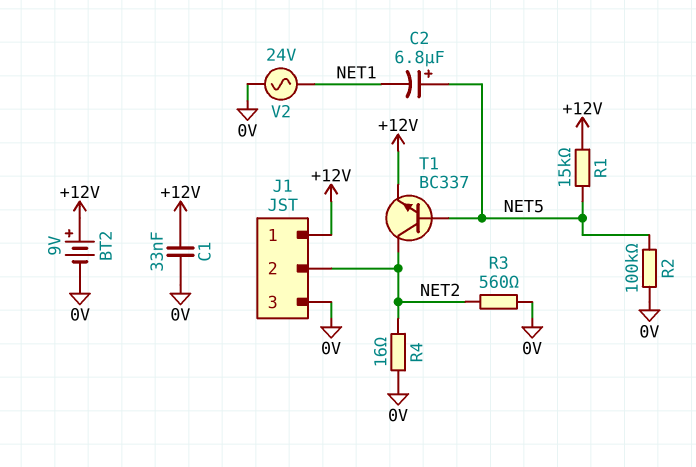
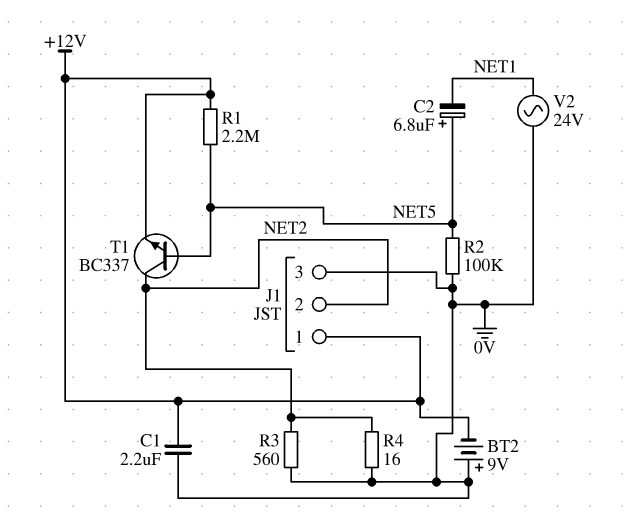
BT2: 9V (plus +12V, minus 0V) -> 9V (plus 0V, minus +12V)
C1: 33nF (+12V, 0V) -> 2.2uF (+12V, 0V)
R1: 15k (+12V, NET5) -> 2.2M (+12V, NET5)

